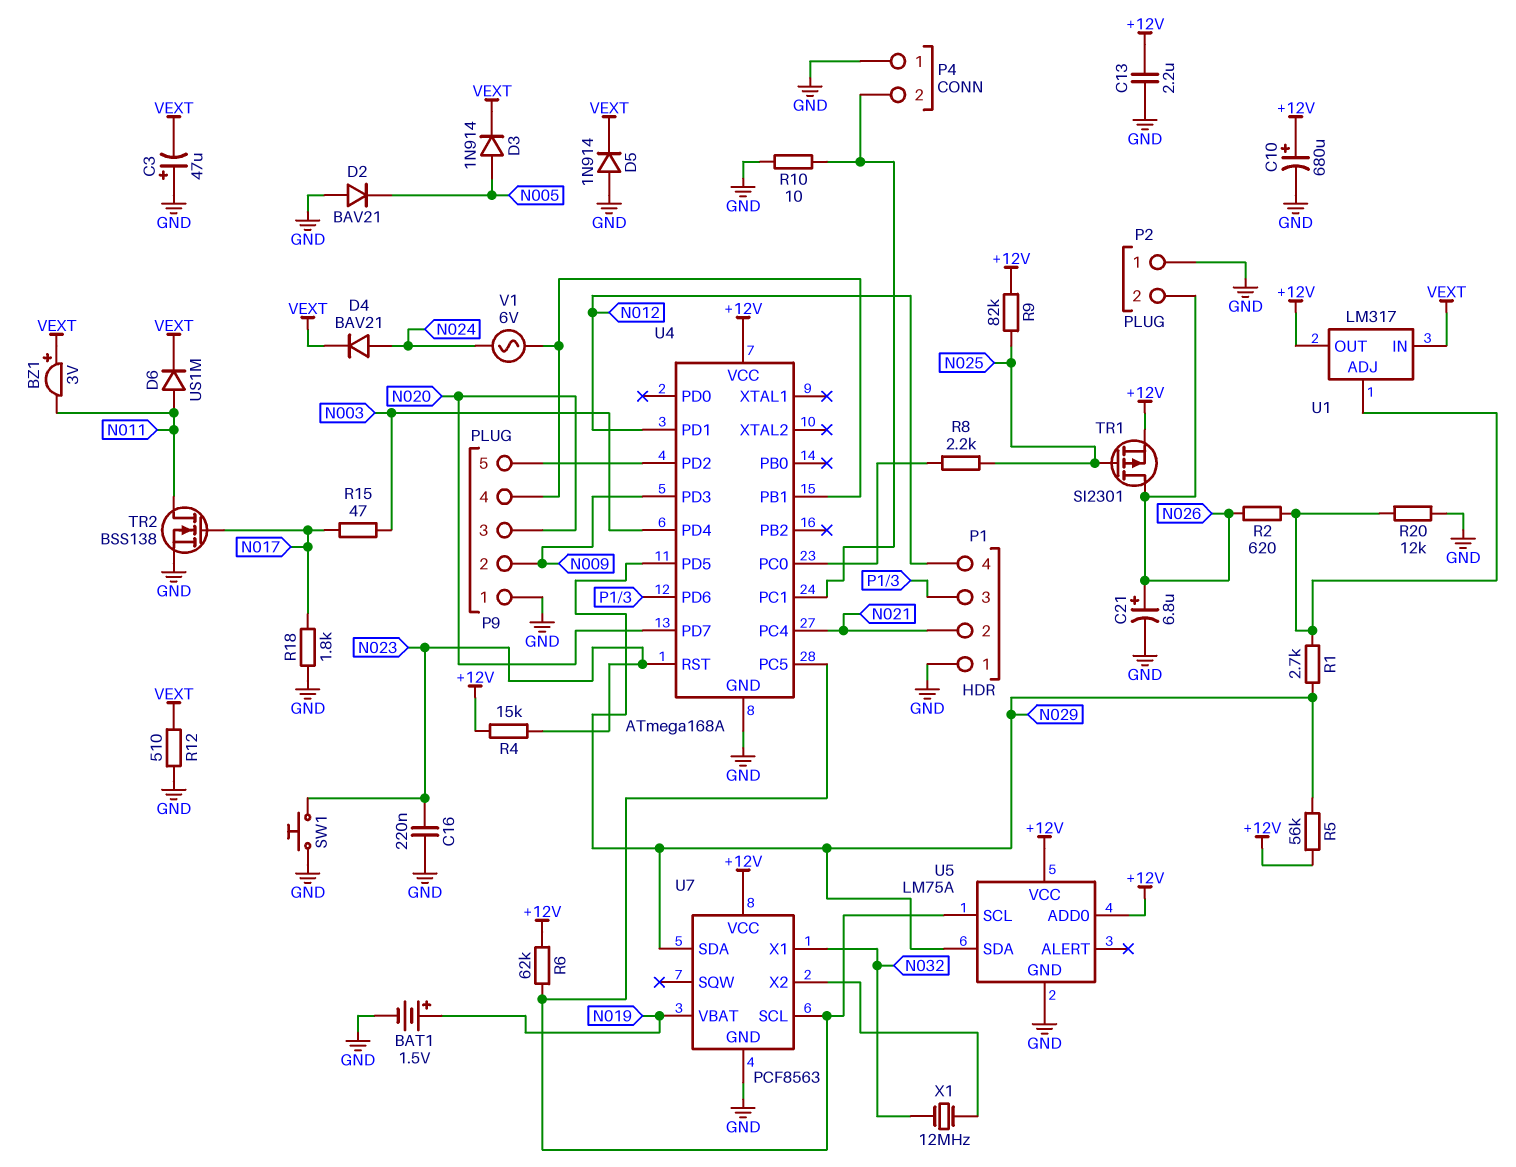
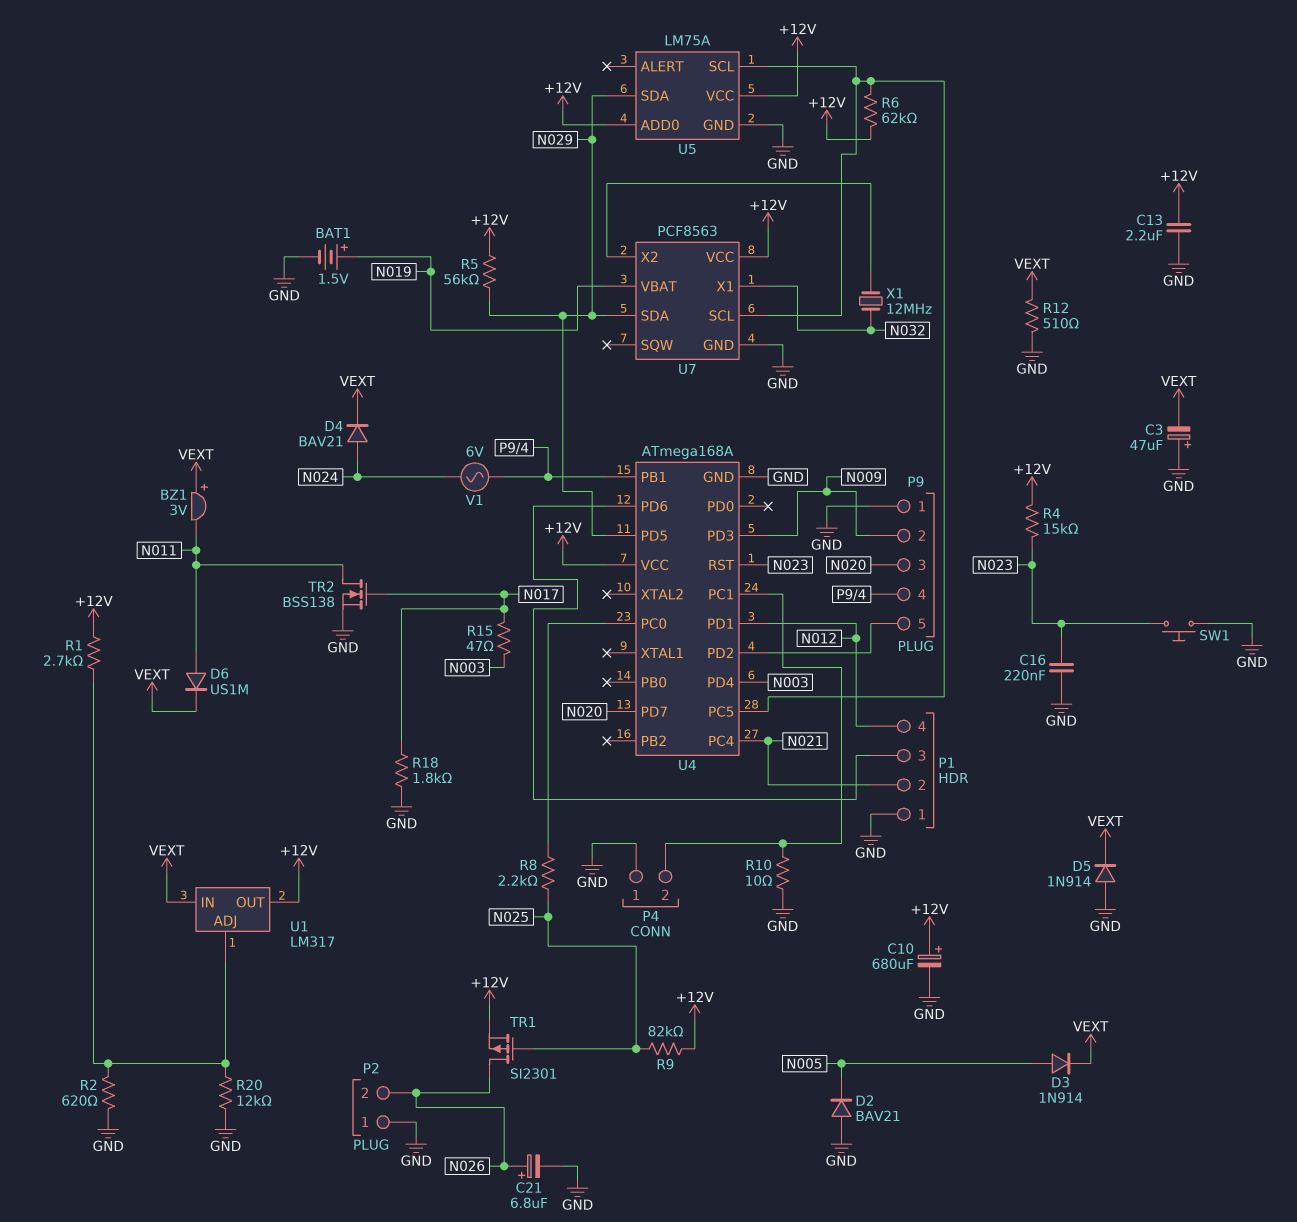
R1: 2.7k (N029, U1/ADJ) -> 2.7k (+12V, U1/ADJ)
R2: 620 (N026, U1/ADJ) -> 620 (GND, U1/ADJ)

